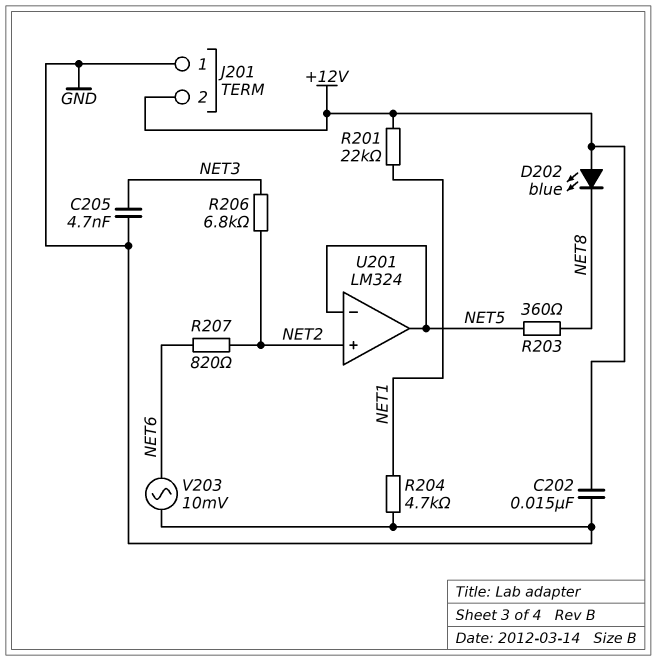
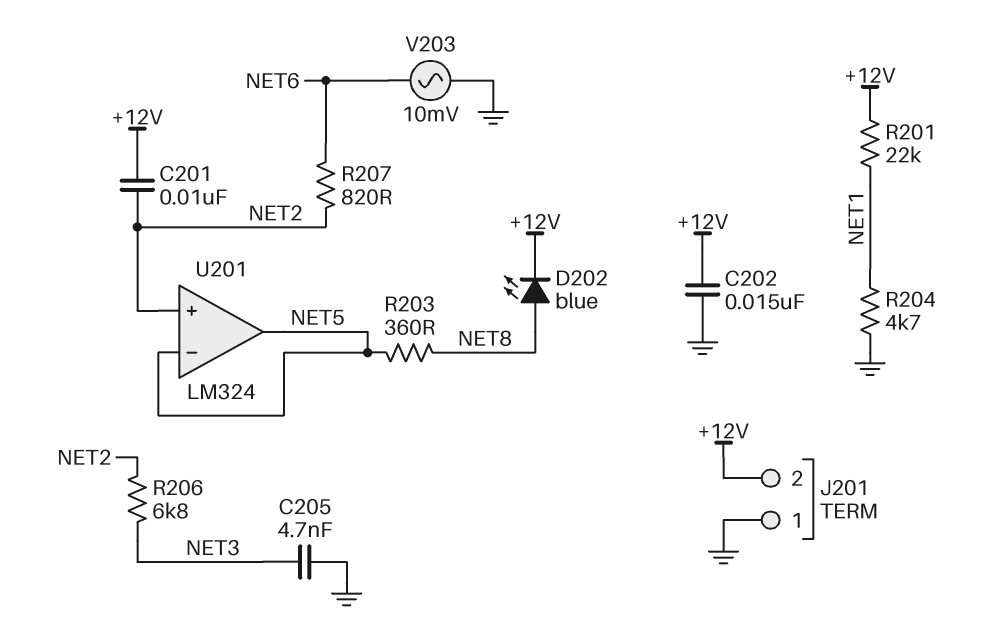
C201: none -> 10nF (+12V, NET2)
D202: LED blue (A +12V, K NET8) -> LED blue (A NET8, K +12V)

